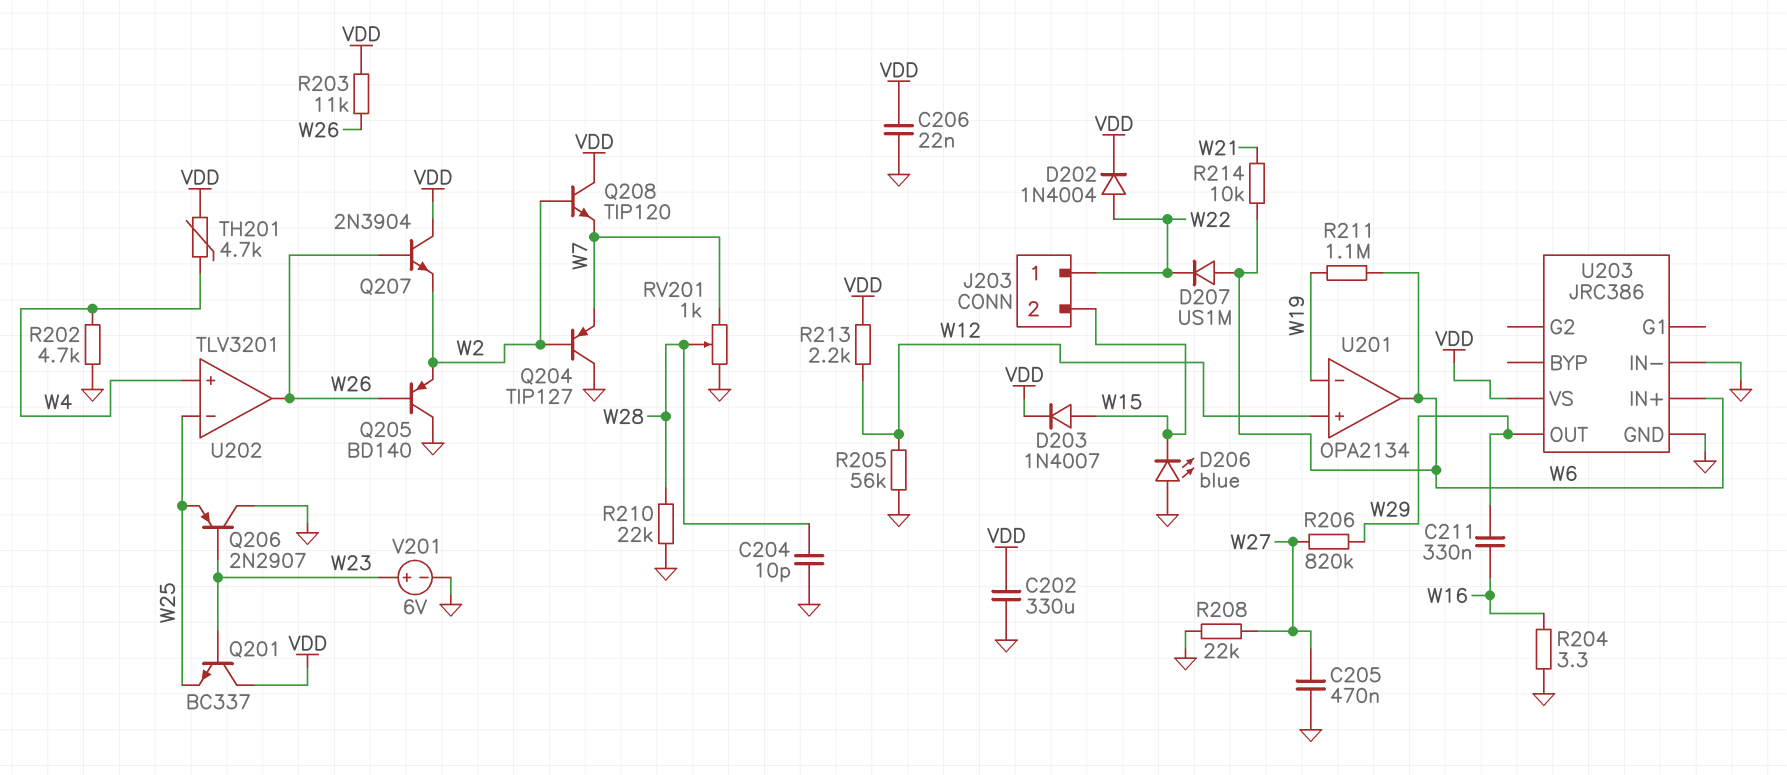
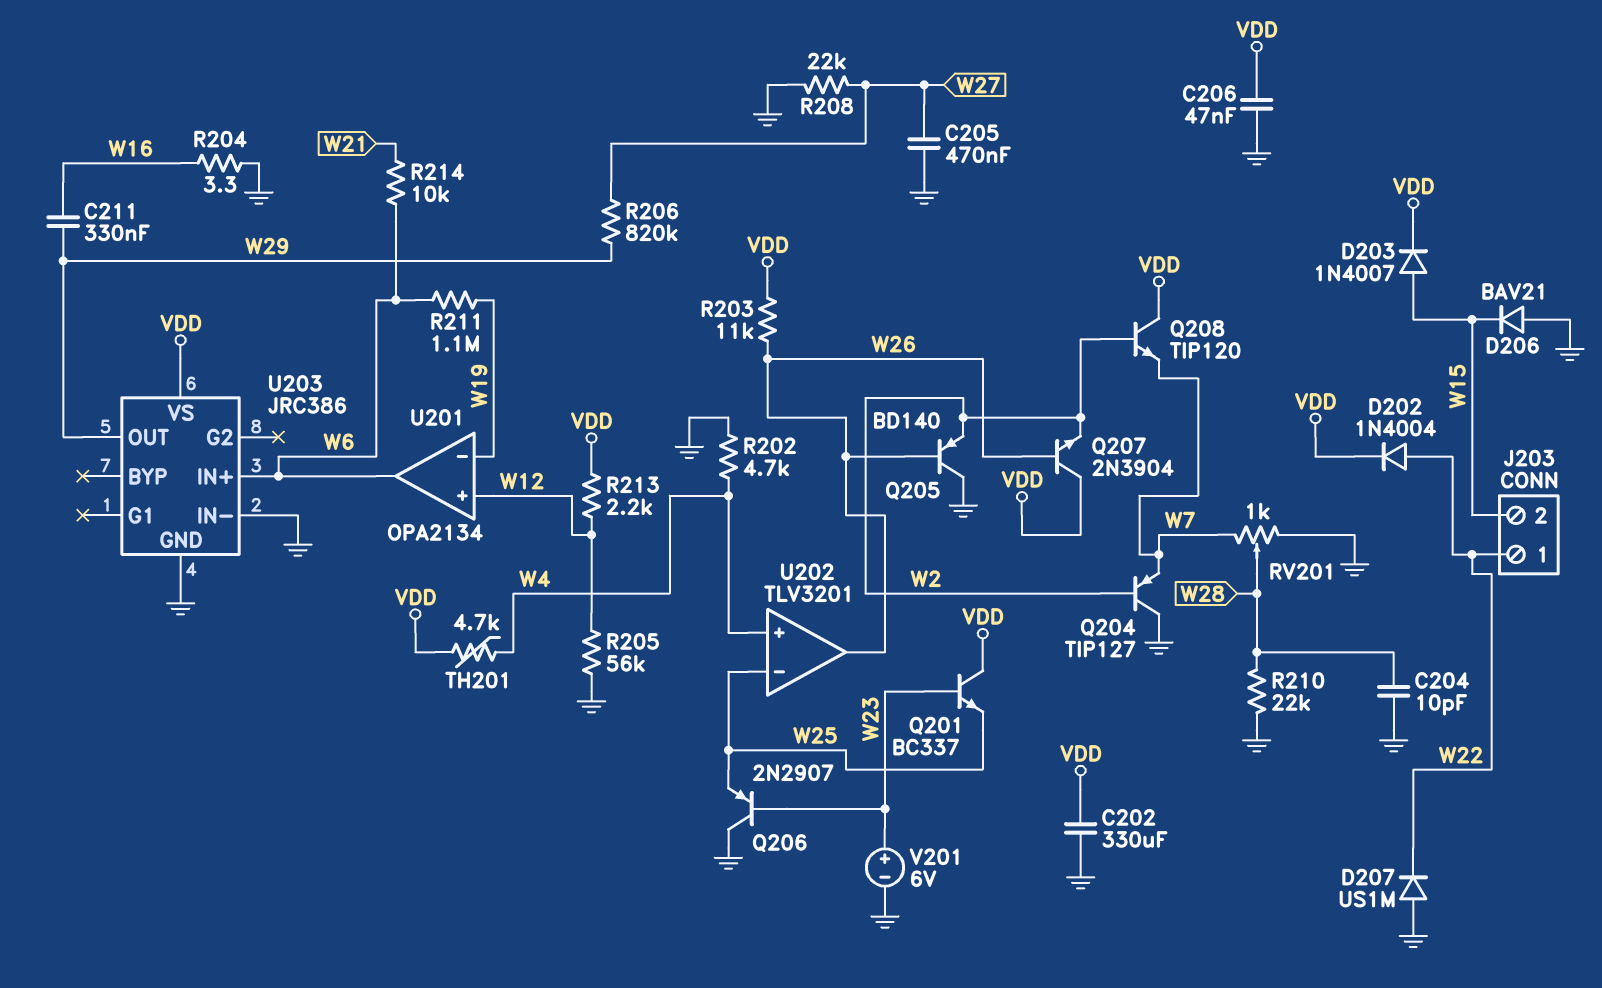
C206: 22nF (GND, VDD) -> 47nF (GND, VDD)
D206: LED blue (A GND, K W15) -> diode BAV21 (A GND, K W15)
D207: diode US1M (A W6, K W22) -> diode US1M (A GND, K W22)

